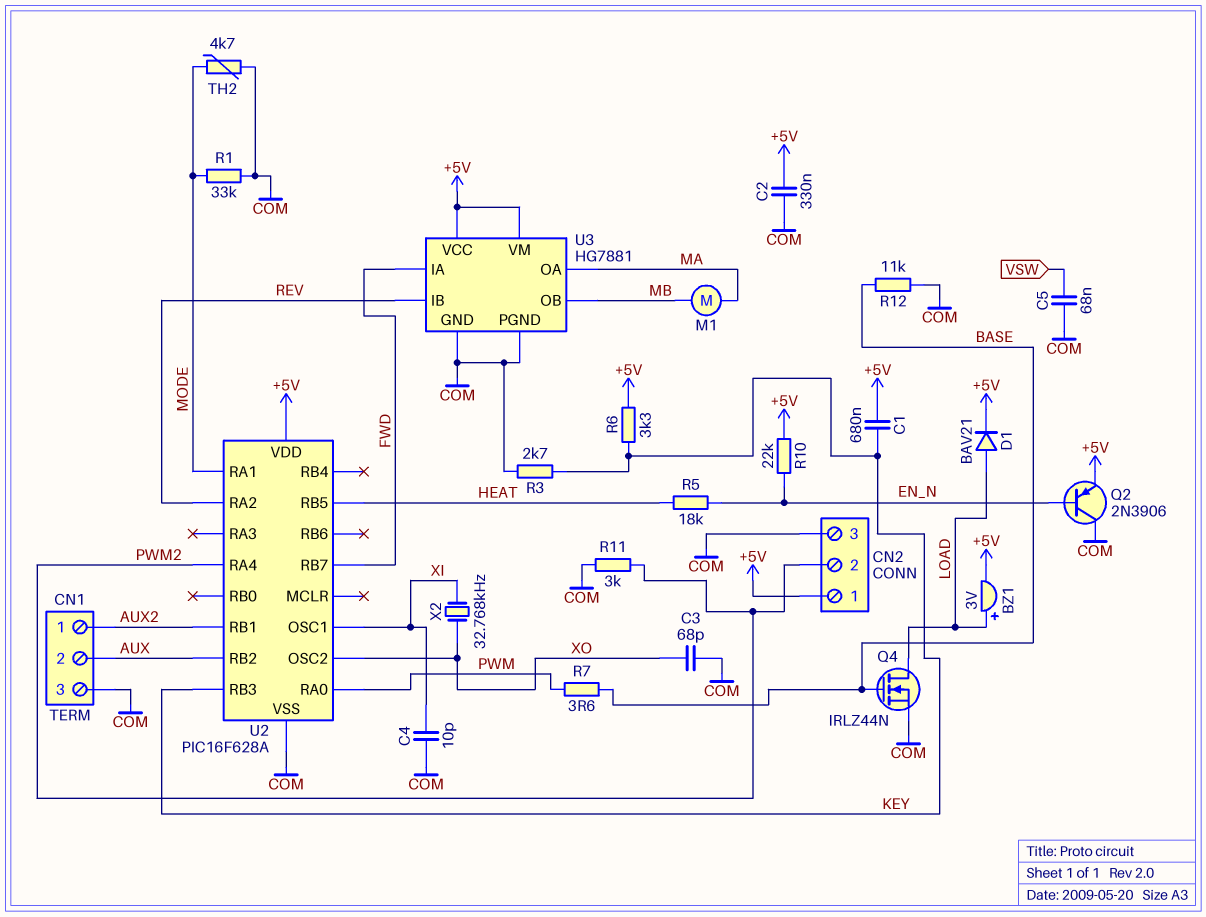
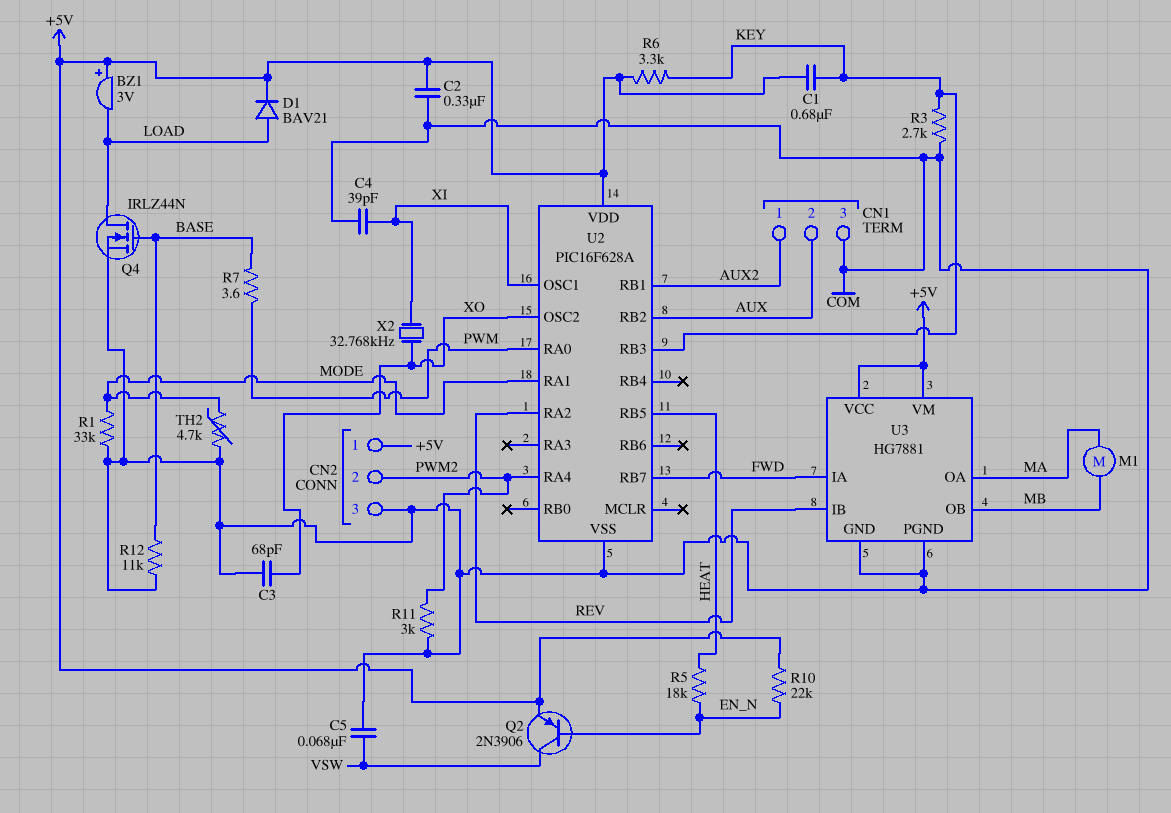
BZ1: buzzer 3V (plus LOAD, minus +5V) -> buzzer 3V (plus +5V, minus LOAD)
C4: 10pF (COM, XI) -> 39pF (COM, XI)
Q2: PNP 2N3906 (B EN_N, C COM, E +5V) -> PNP 2N3906 (B EN_N, C VSW, E +5V)

